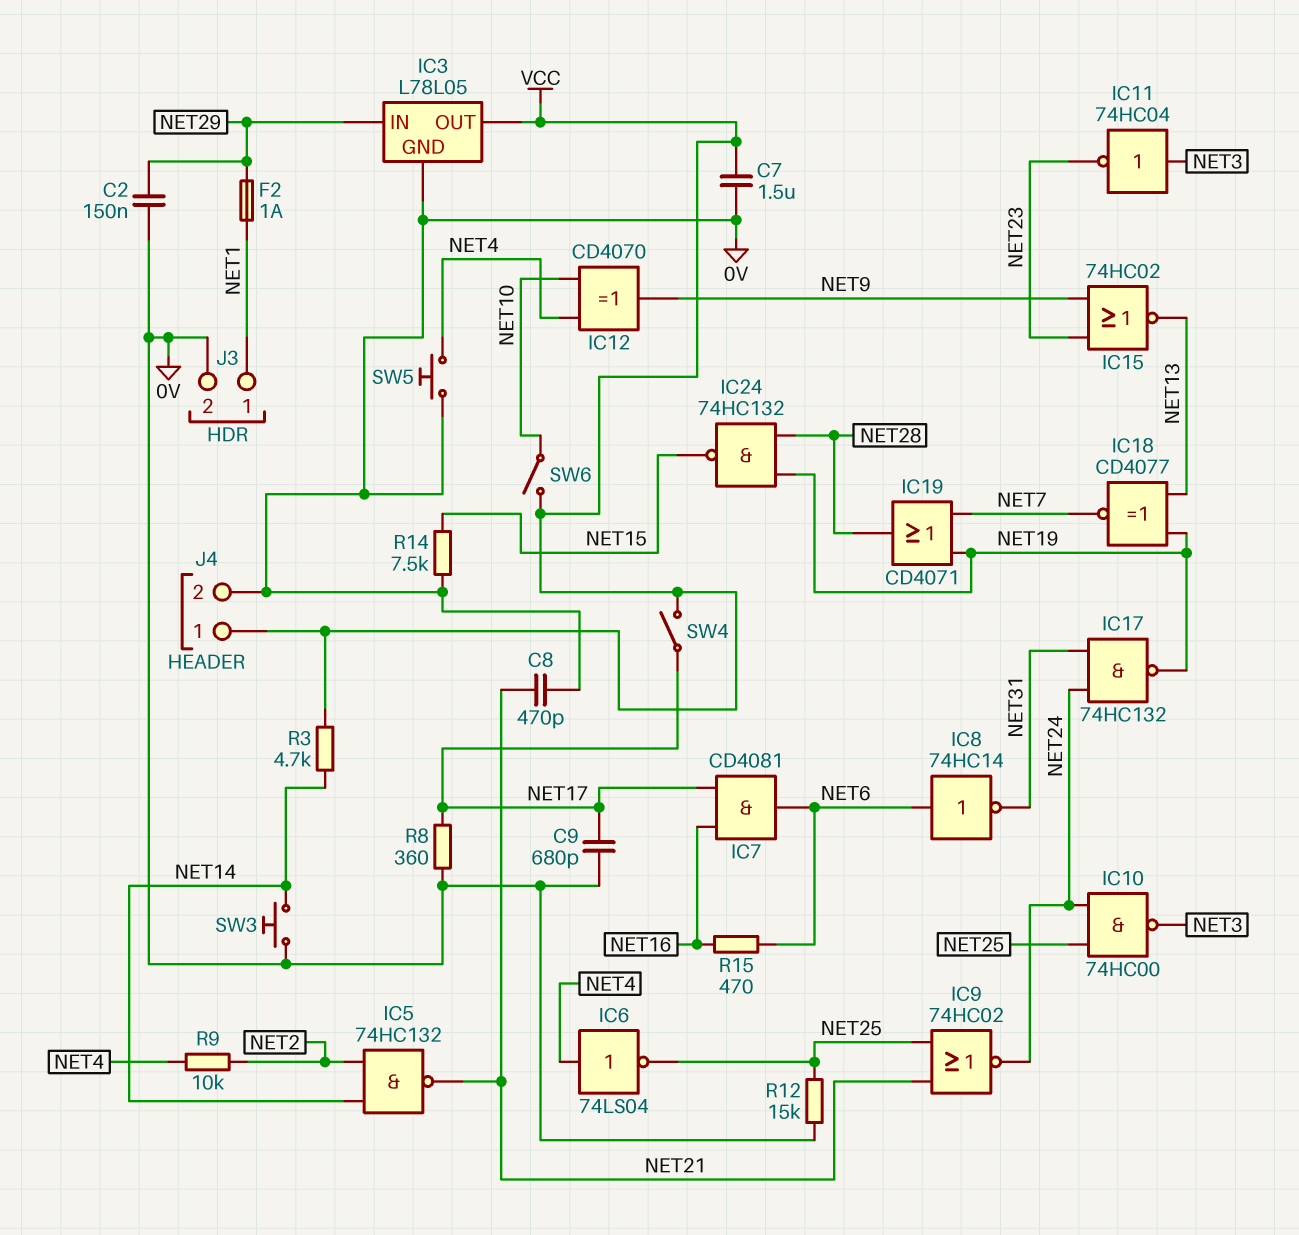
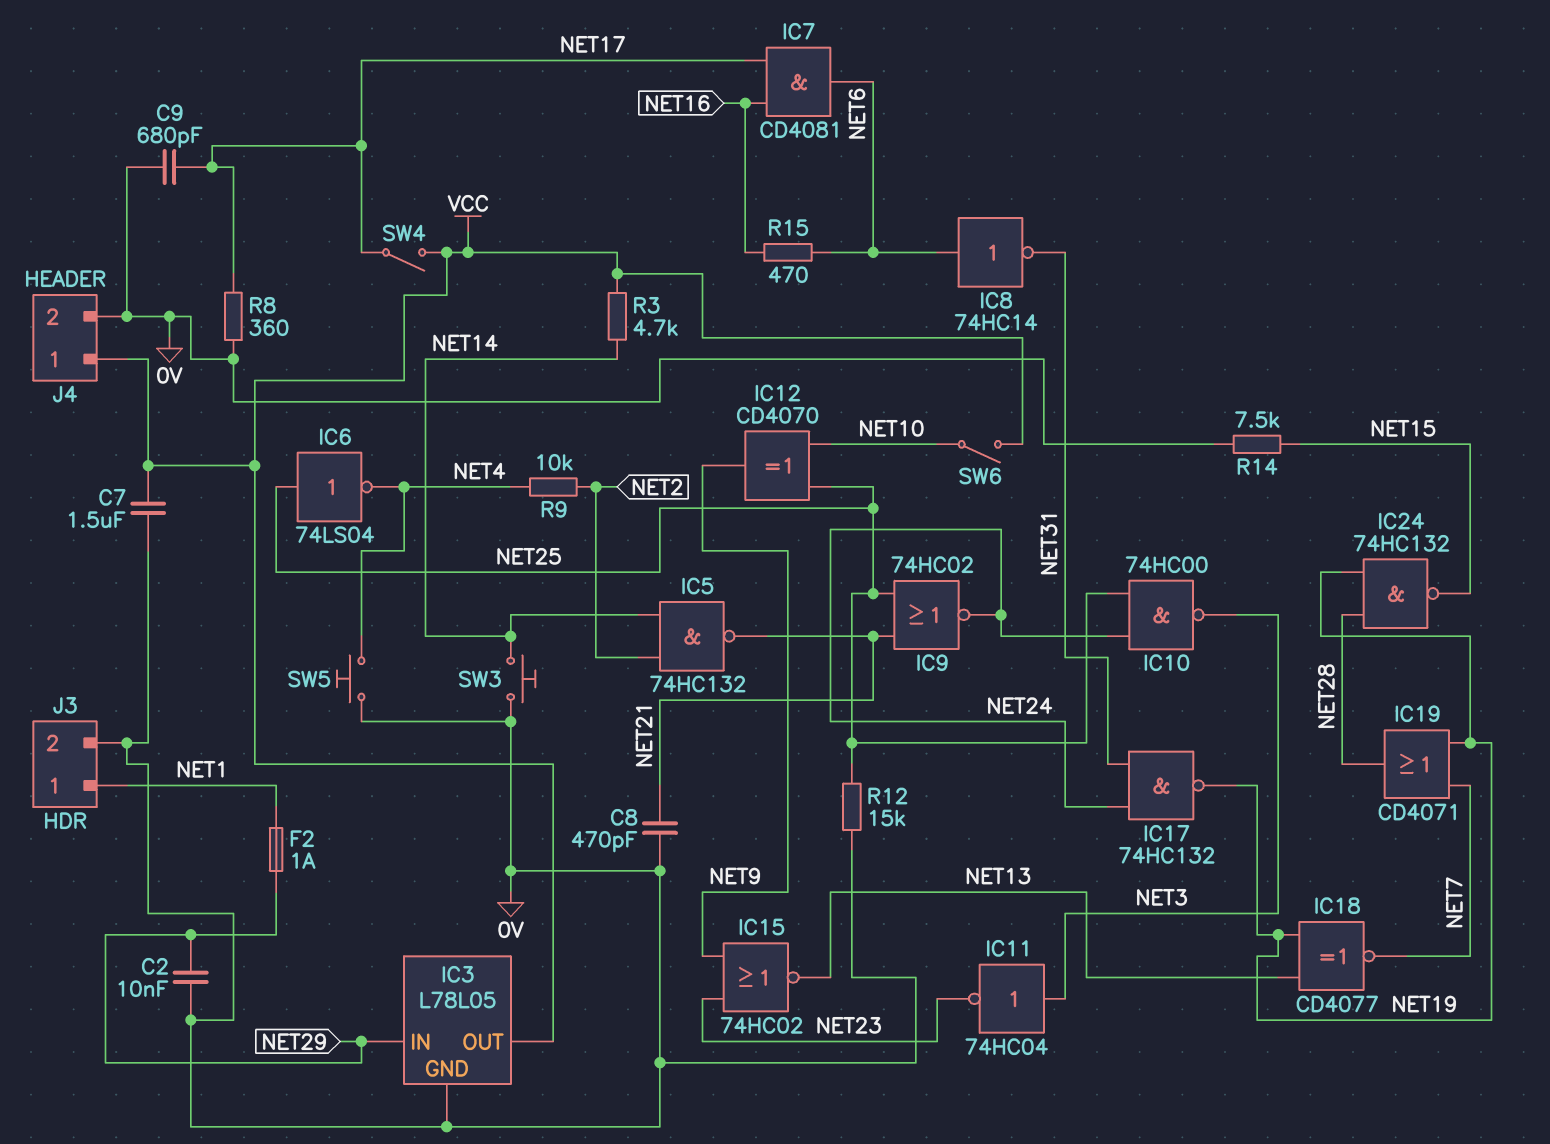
C2: 150nF (0V, NET29) -> 10nF (0V, NET29)
IC6: NOT 74LS04 (in NET4, out NET25) -> NOT 74LS04 (in NET25, out NET4)
IC12: XOR CD4070 (in NET4, in NET10, out NET9) -> XOR CD4070 (in NET10, in NET25, out NET9)

